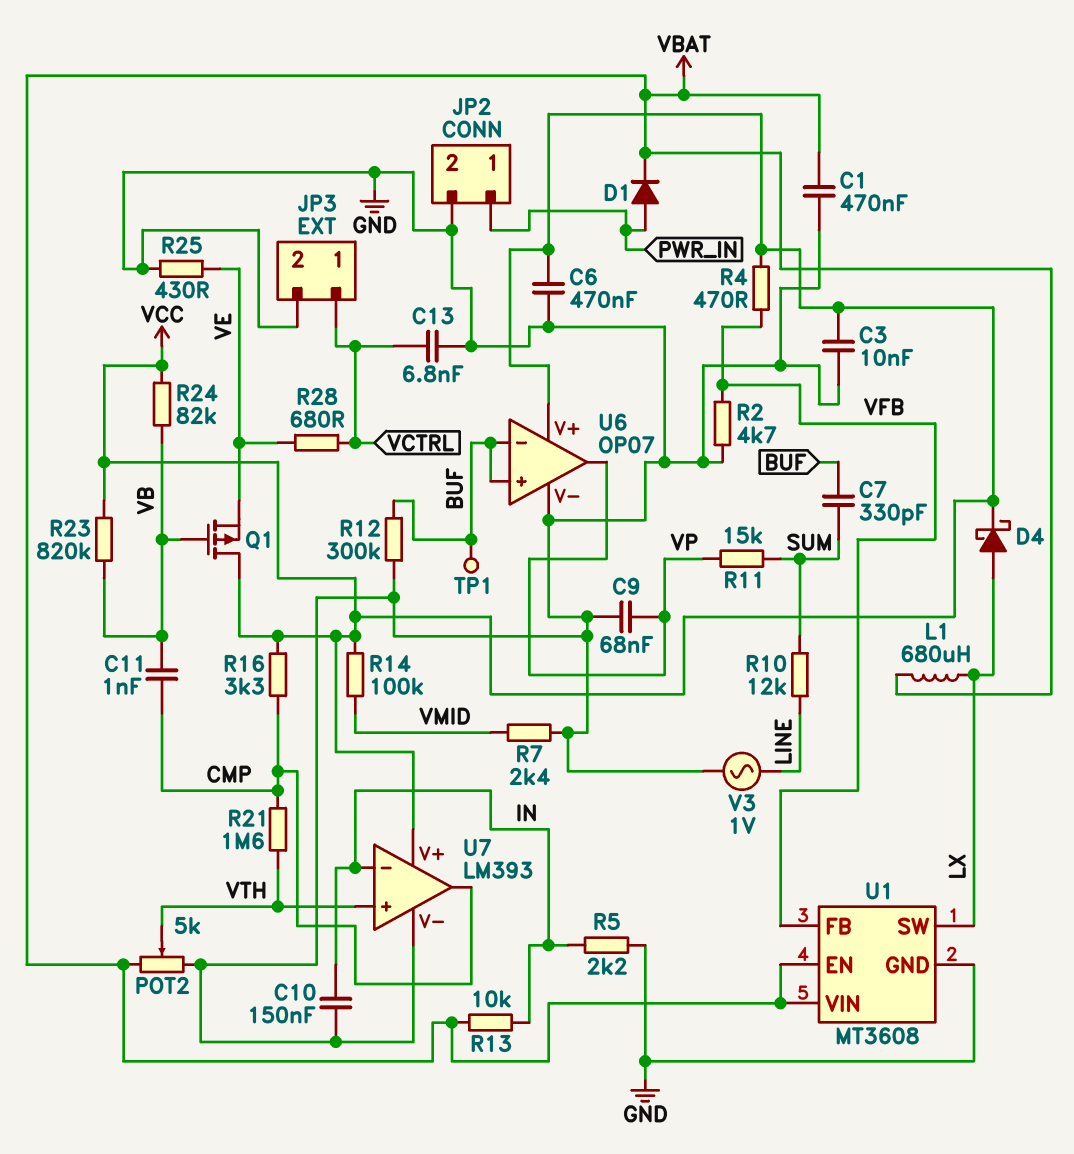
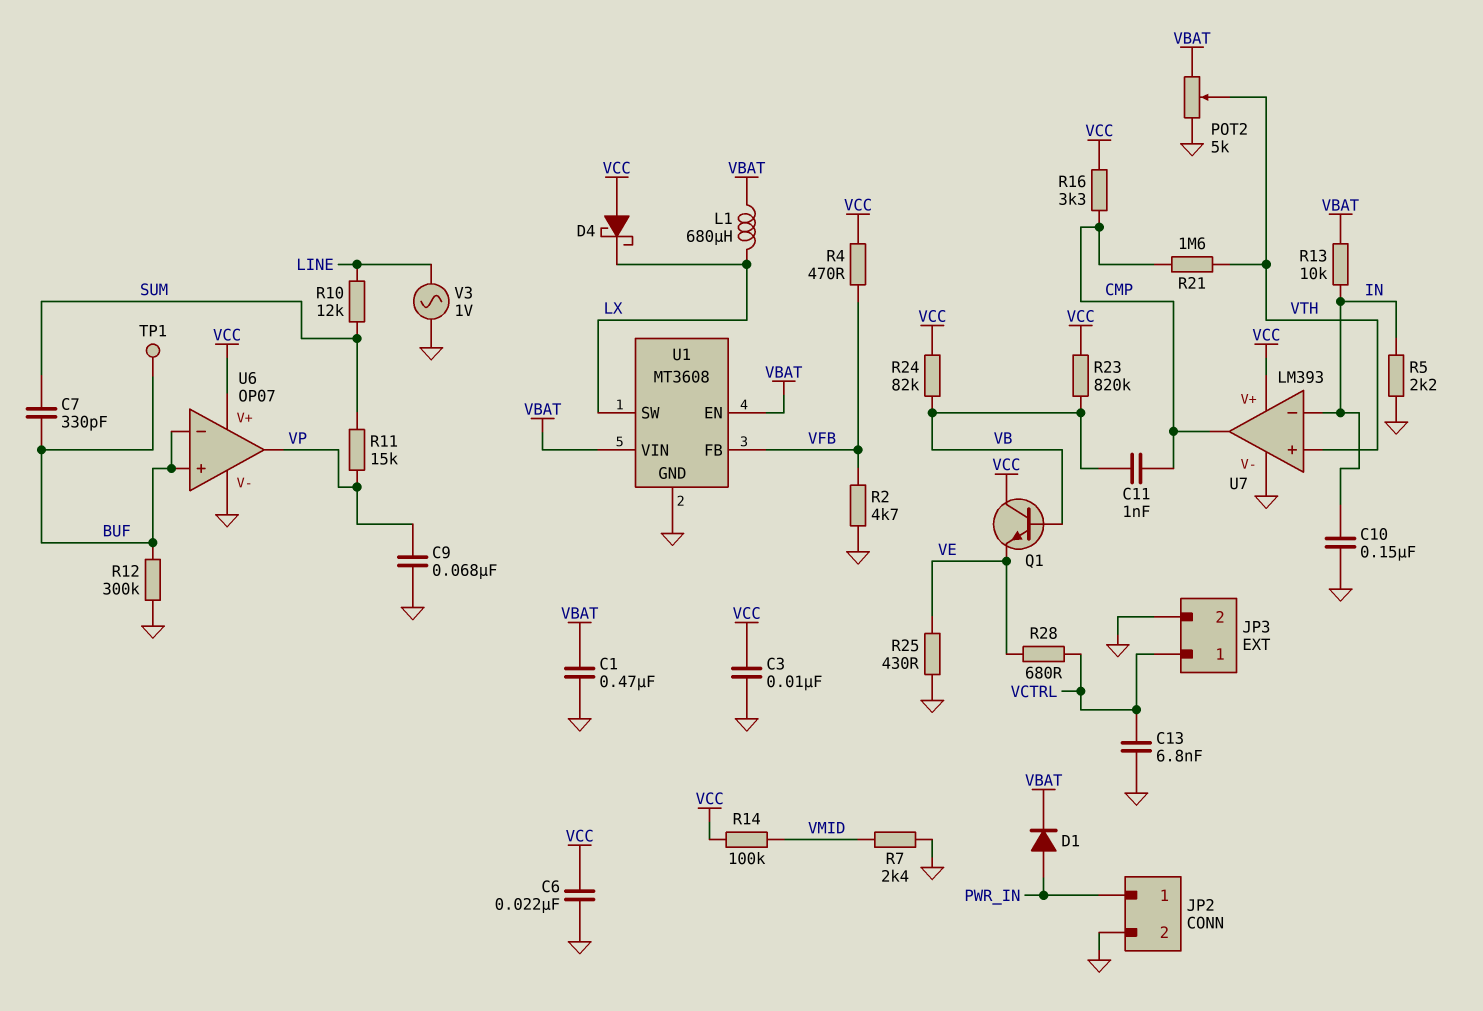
C6: 470nF (GND, VCC) -> 22nF (GND, VCC)
D4: schottky (A LX, K VCC) -> schottky (A VCC, K LX)
Q1: PMOS (G VB, D VCC, S VE) -> NPN (B VB, C VCC, E VE)

